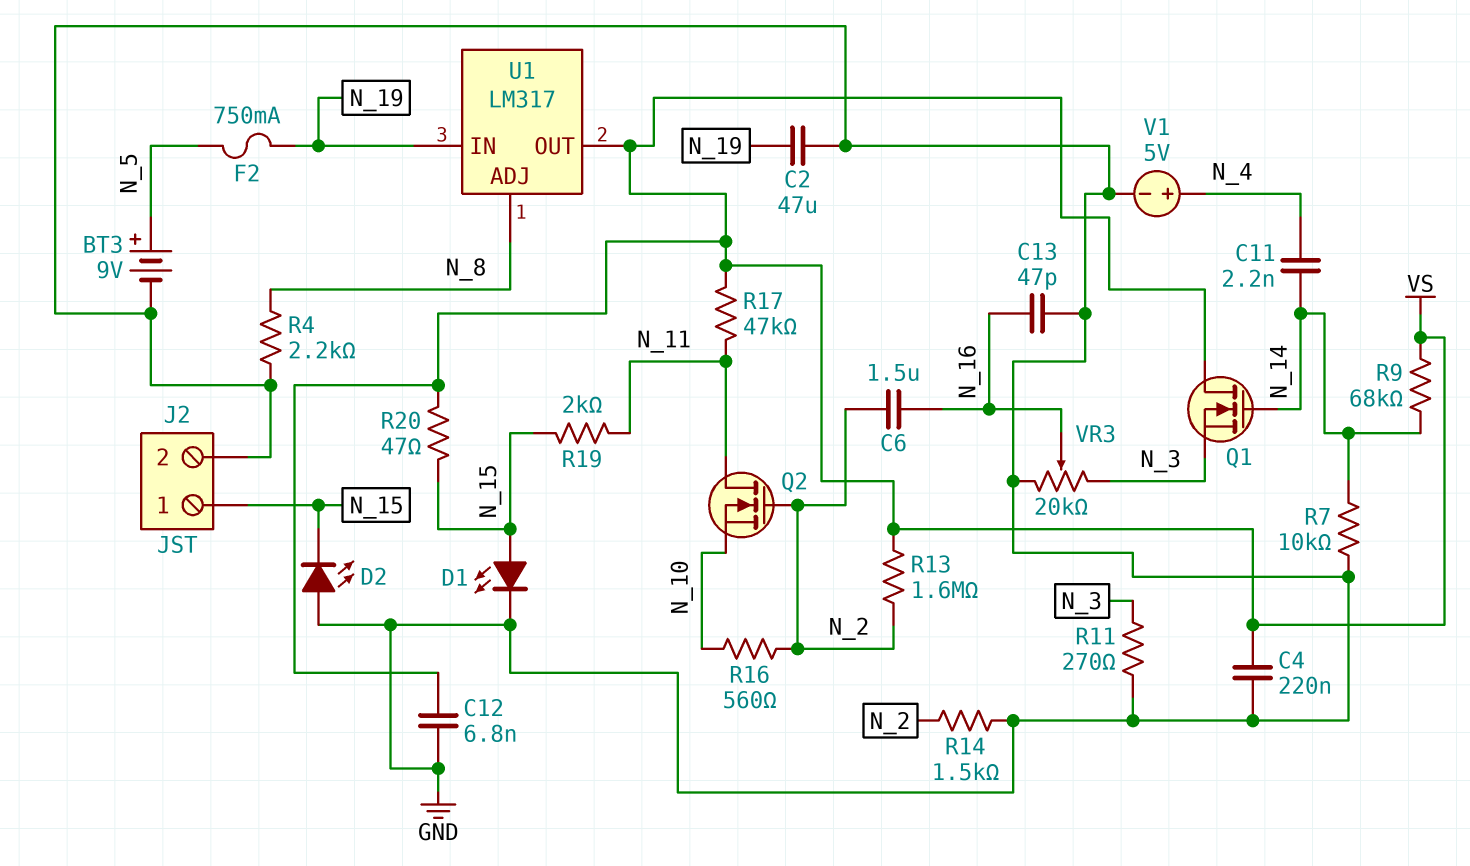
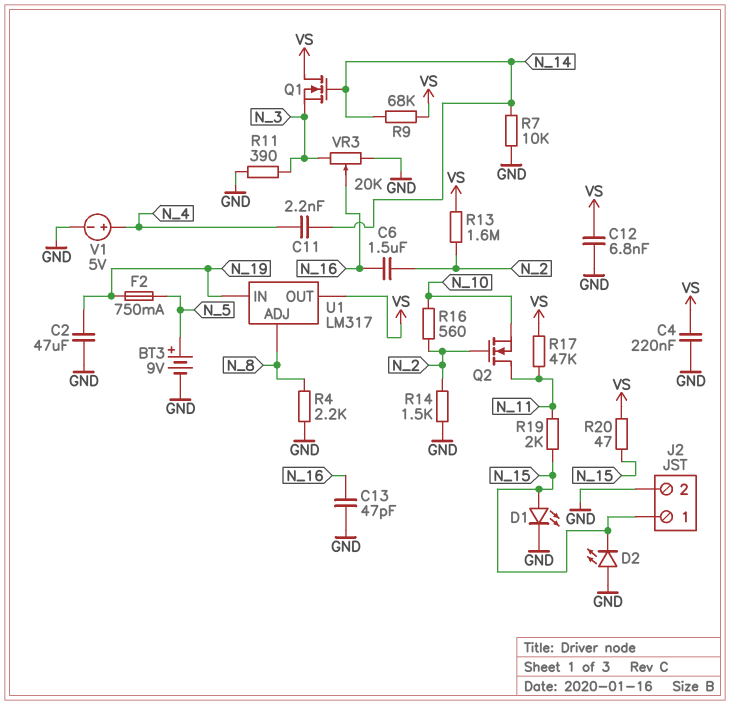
R11: 270 (GND, N_3) -> 390 (GND, N_3)

